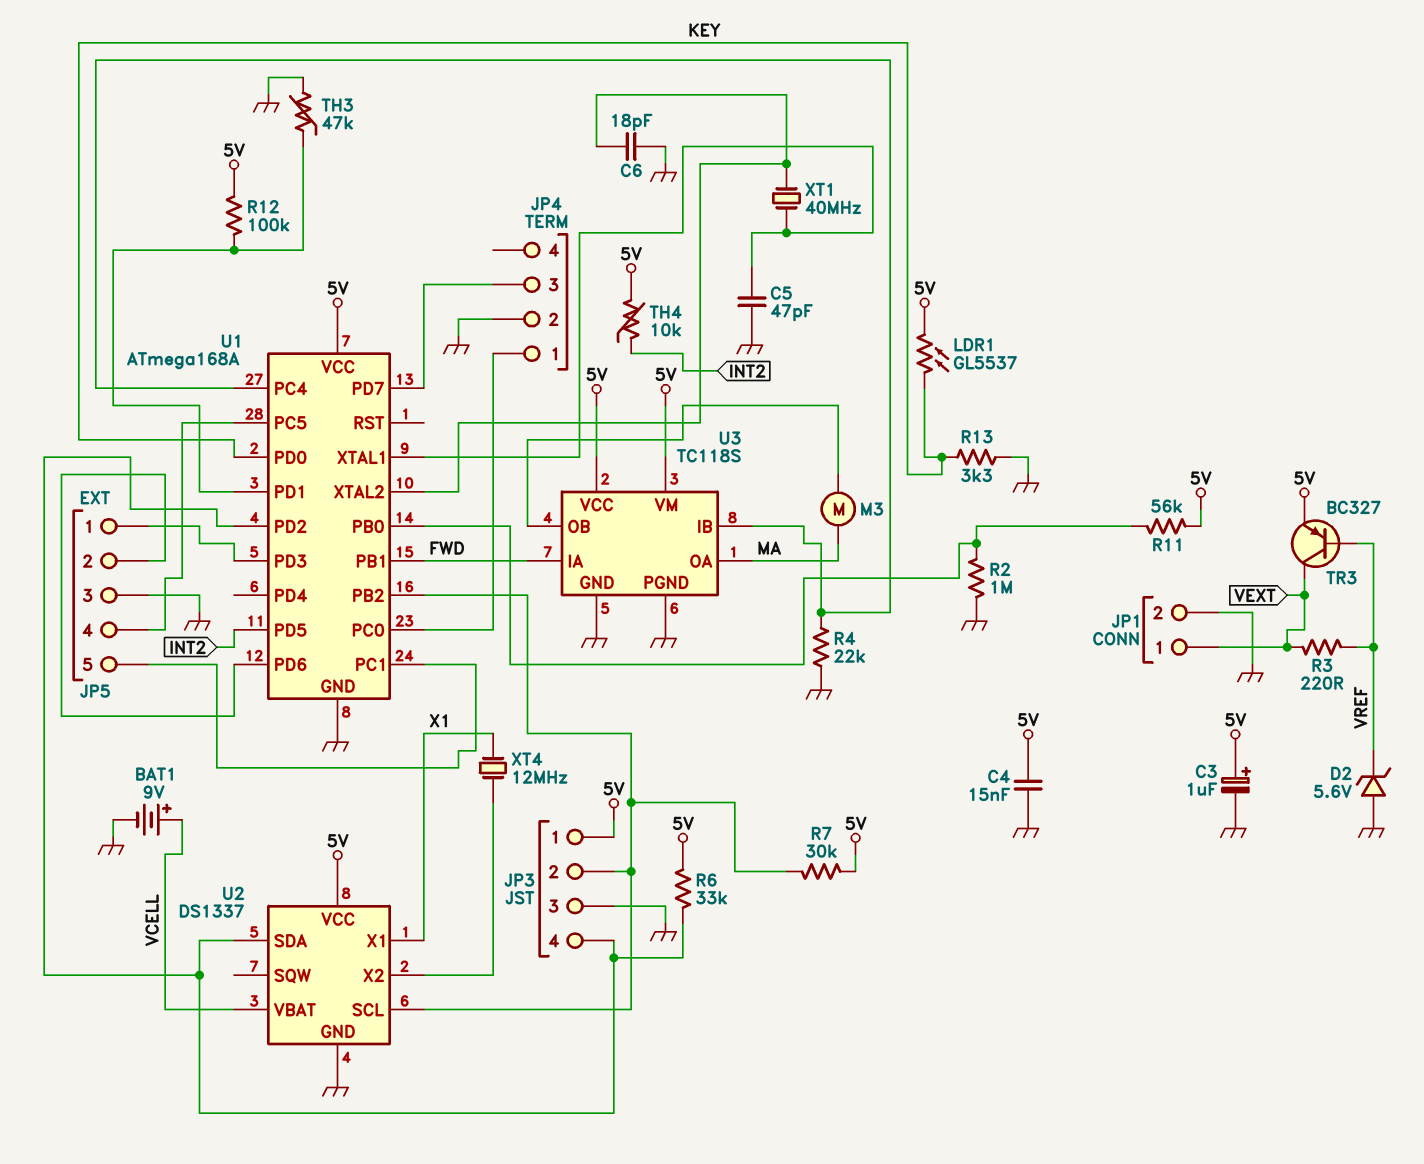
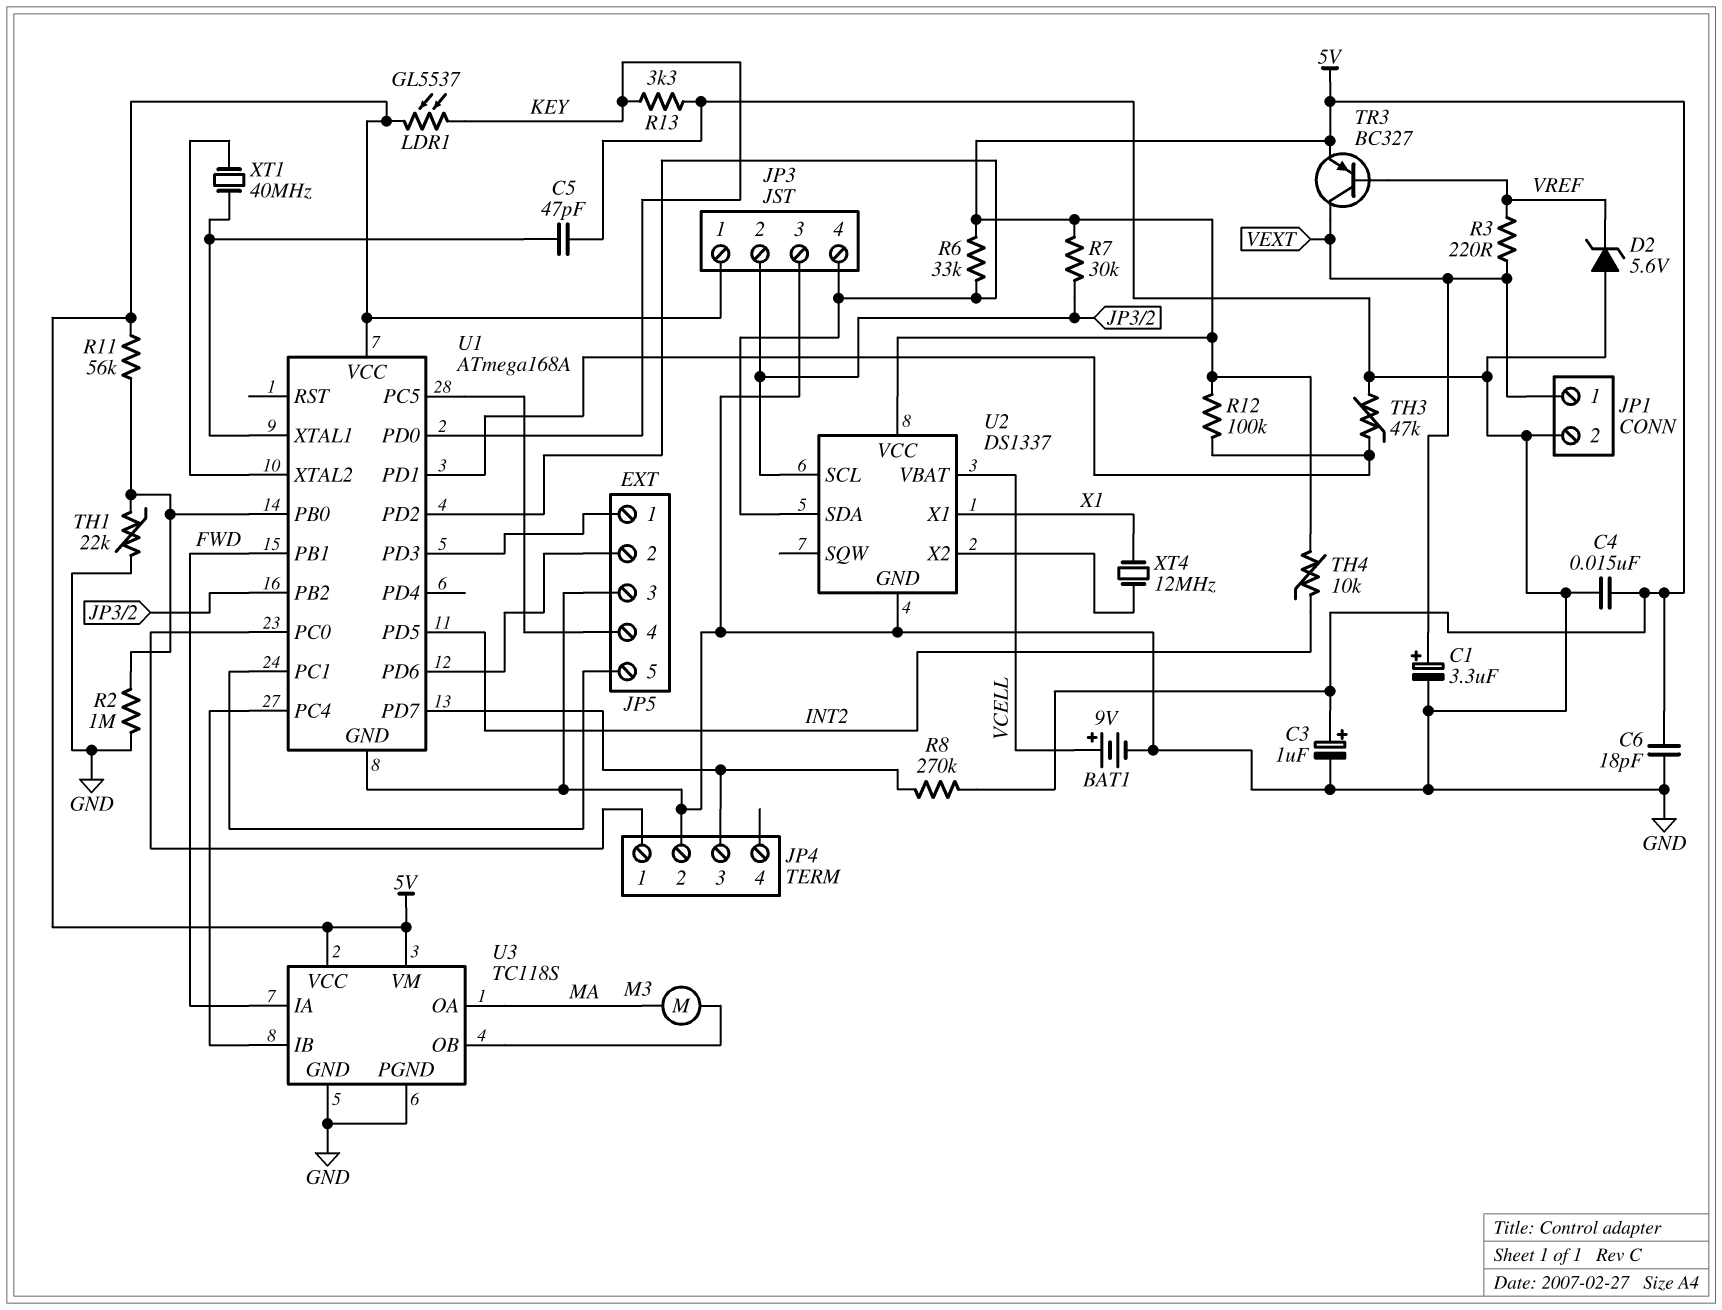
C1: none -> 3.3uF (plus VEXT, minus GND)
C6: 18pF (GND, U1/XTAL2) -> 18pF (5V, GND)
R4: 22k (GND, U1/PC4) -> none
R8: none -> 270k (5V, JP4/3)
TH1: none -> 22k (GND, U1/PB0)

